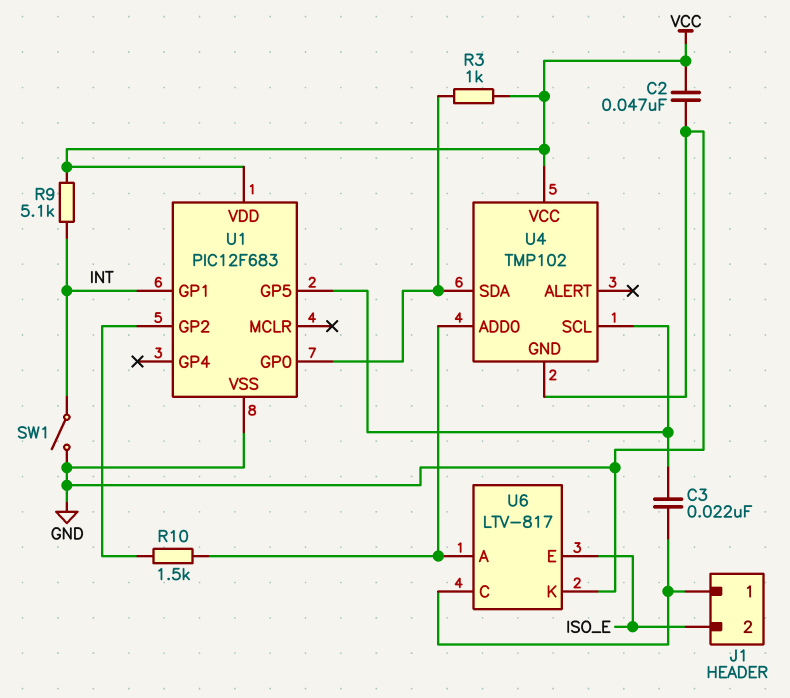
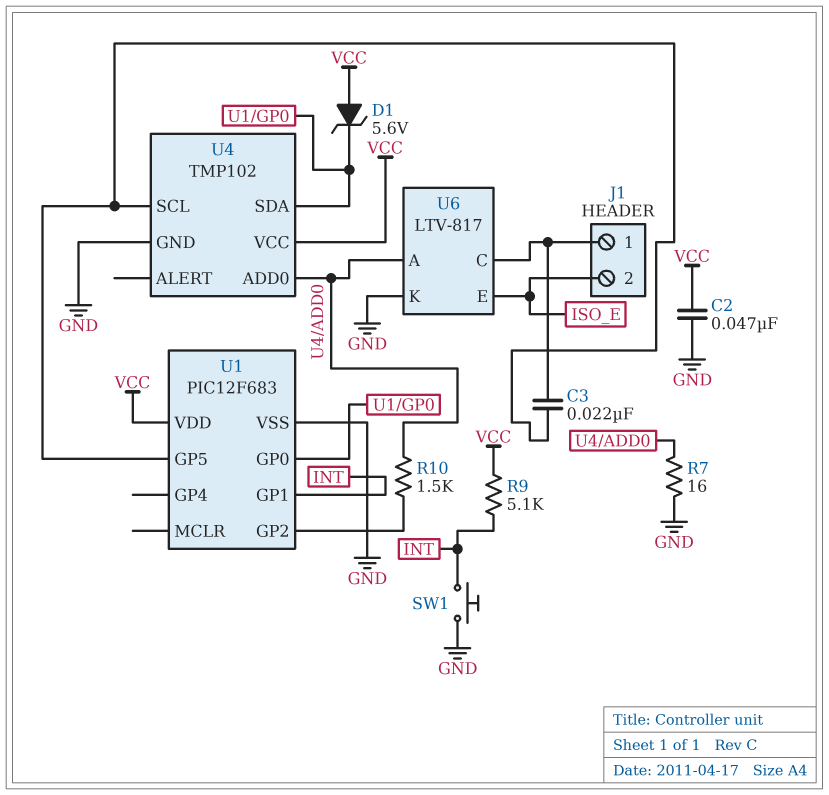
D1: none -> zener 5.6V (A VCC, K U1/GP0)
R3: 1k (U1/GP0, VCC) -> none
R7: none -> 16 (GND, U4/ADD0)
SW1: switch (GND, INT) -> button (GND, INT)

